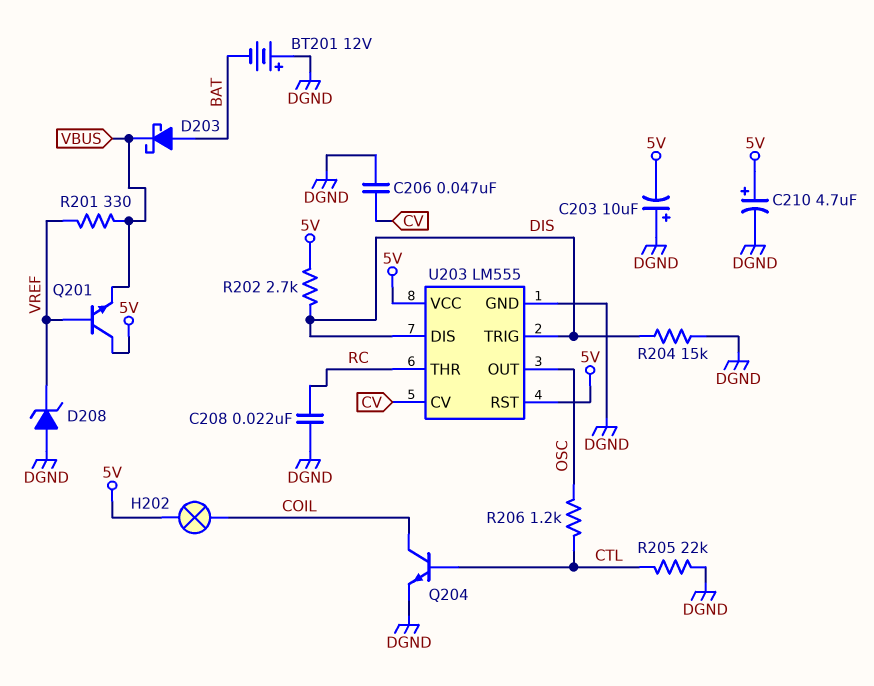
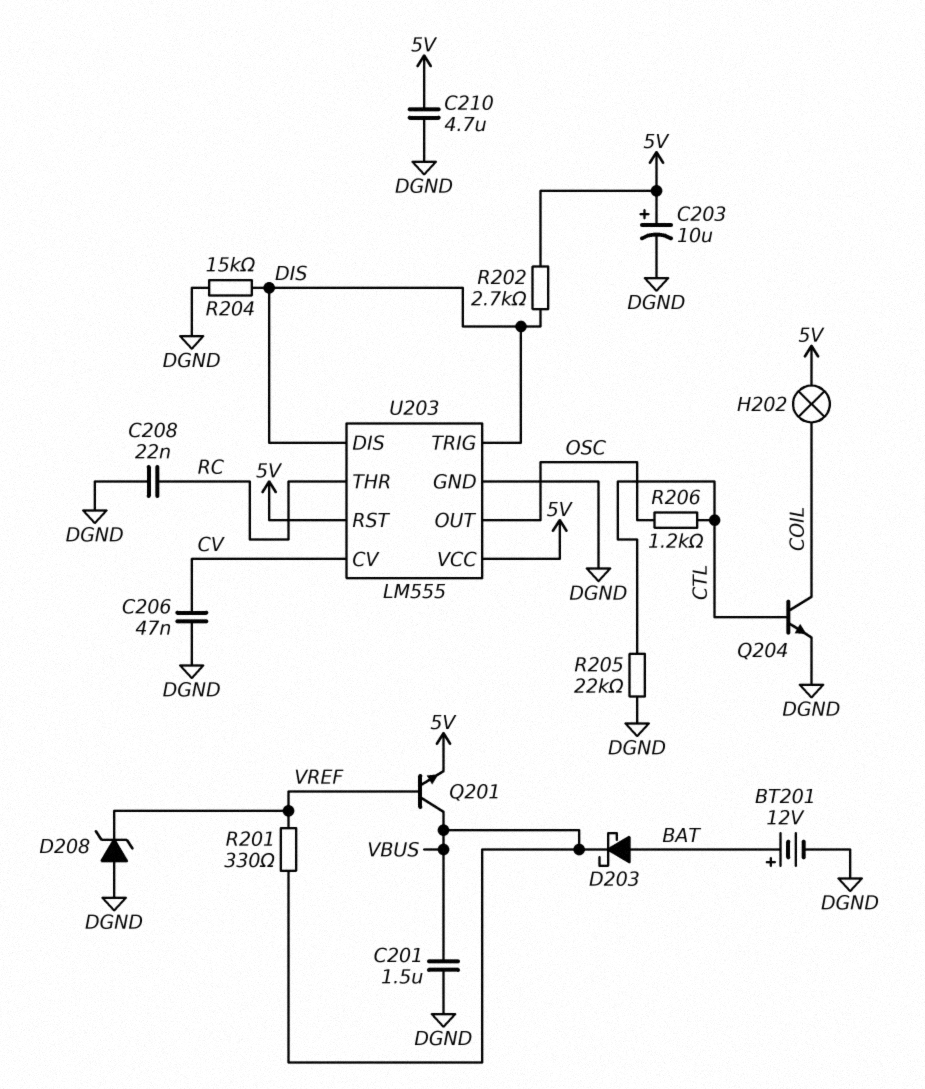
BT201: 12V (plus DGND, minus BAT) -> 12V (plus BAT, minus DGND)
C201: none -> 1.5uF (DGND, VBUS)
C203: 10uF (plus DGND, minus 5V) -> 10uF (plus 5V, minus DGND)
C210: 4.7uF (plus 5V, minus DGND) -> 4.7uF (5V, DGND)
Q201: NPN (B VREF, C 5V, E VBUS) -> NPN (B VREF, C VBUS, E 5V)

